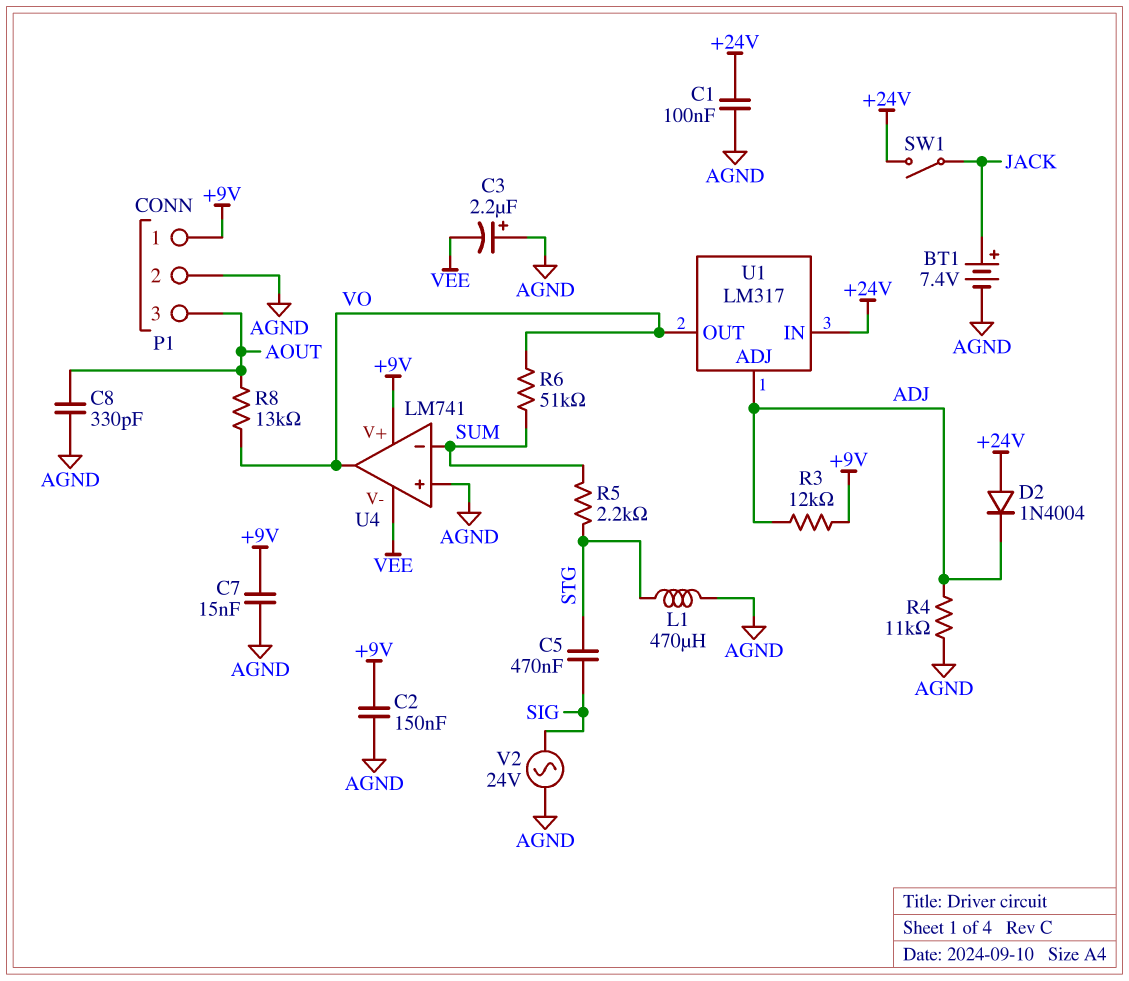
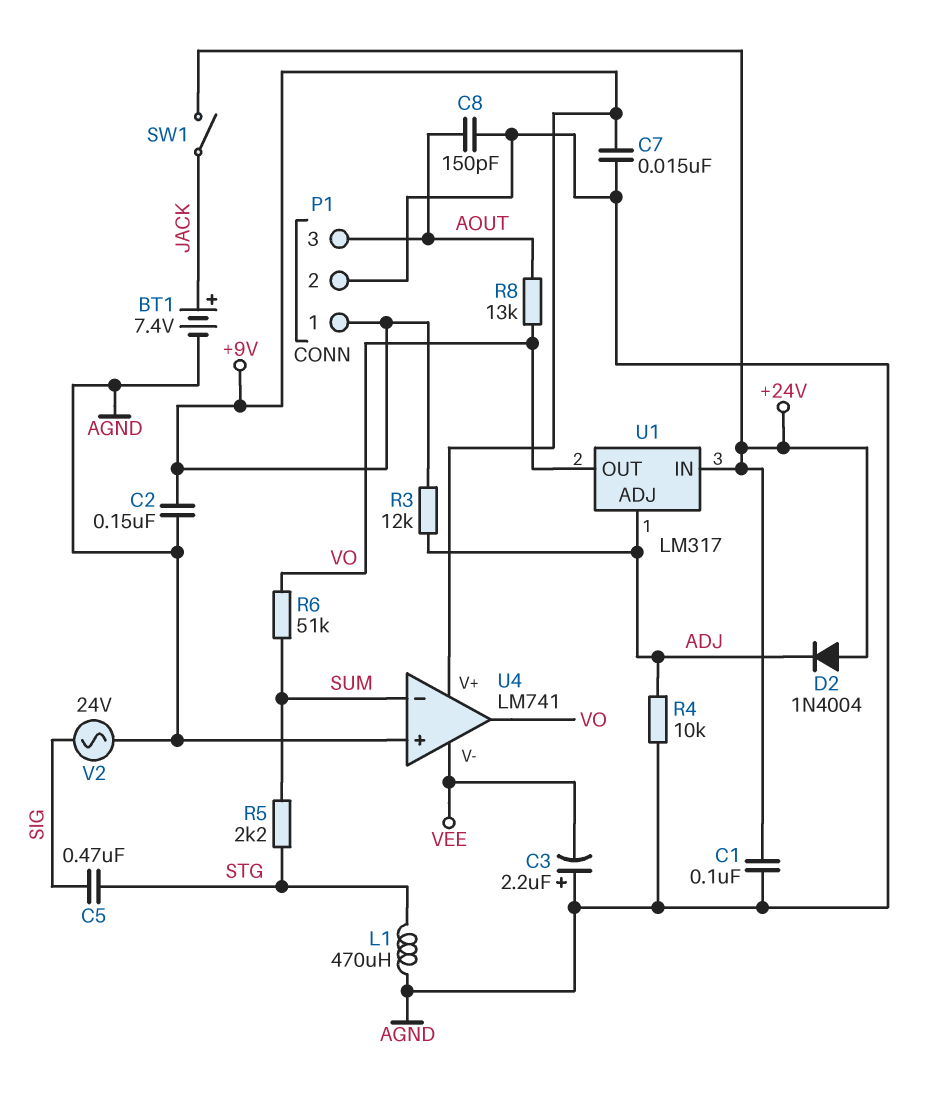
C8: 330pF (AGND, AOUT) -> 150pF (AGND, AOUT)
R4: 11k (ADJ, AGND) -> 10k (ADJ, AGND)

